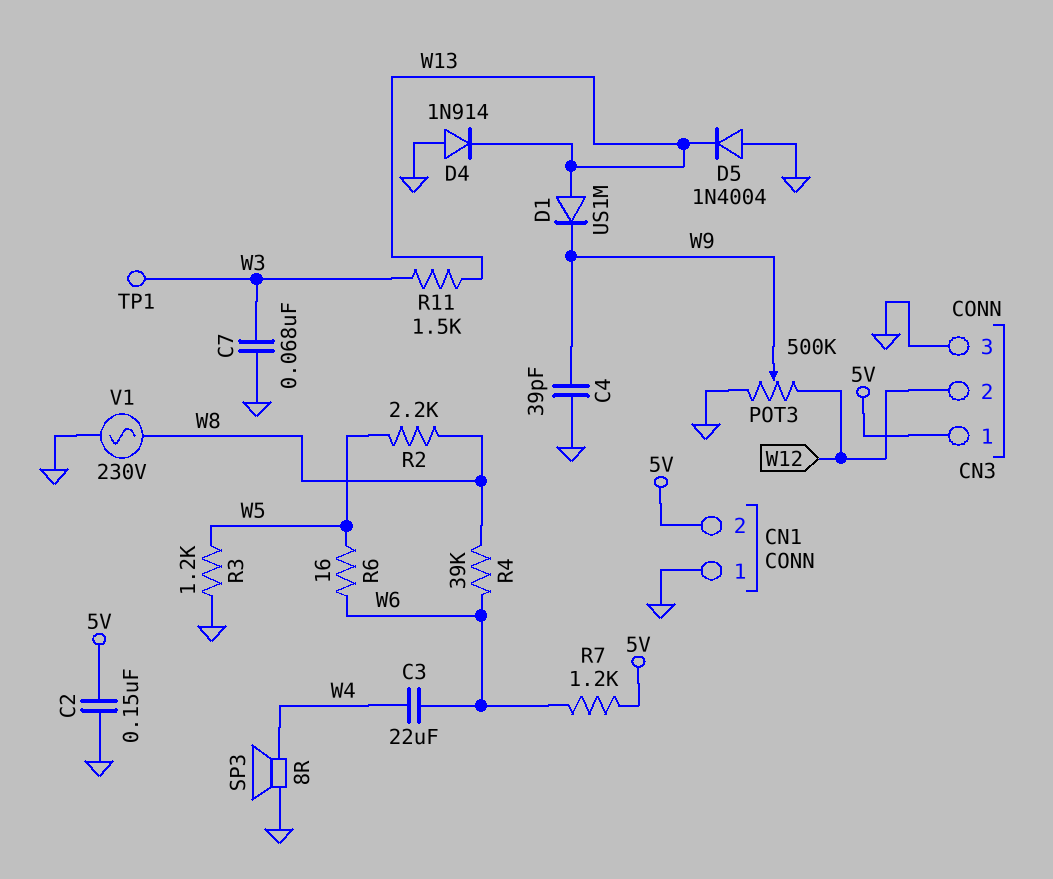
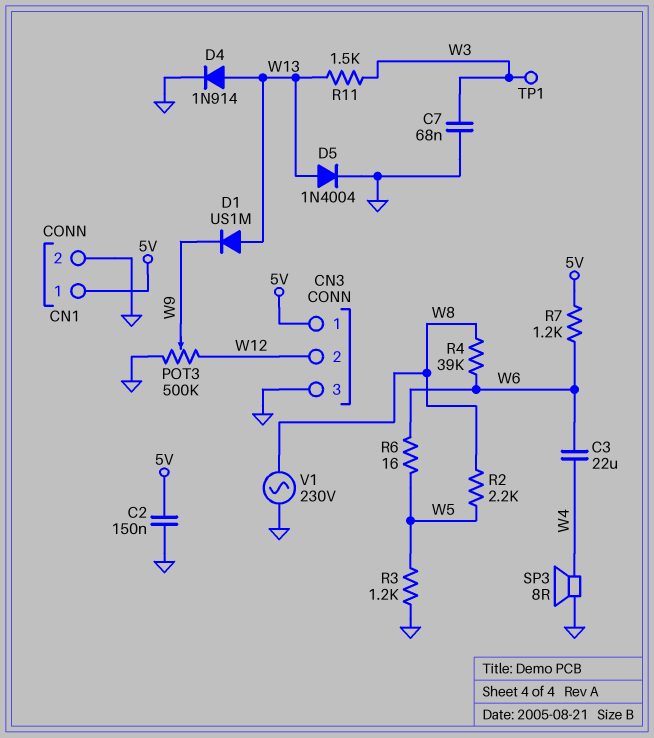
C4: 39pF (GND, W9) -> none
CN1 pin 1: GND -> 5V
CN1 pin 2: 5V -> GND
D4: diode 1N914 (A GND, K W13) -> diode 1N914 (A W13, K GND)
D5: diode 1N4004 (A GND, K W13) -> diode 1N4004 (A W13, K GND)

